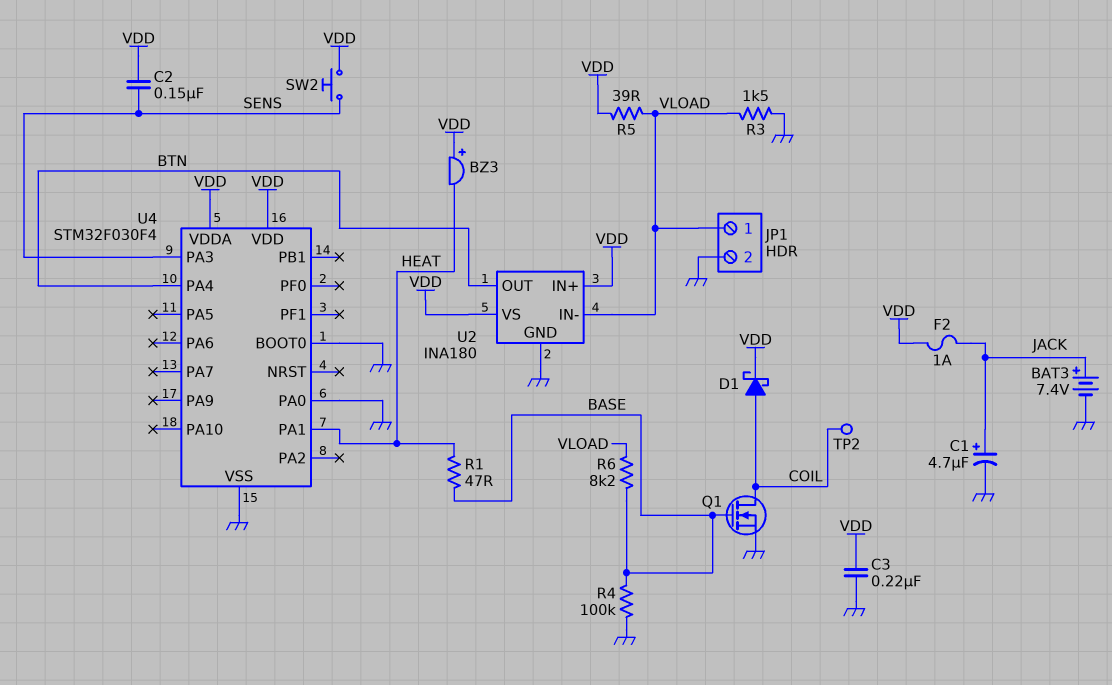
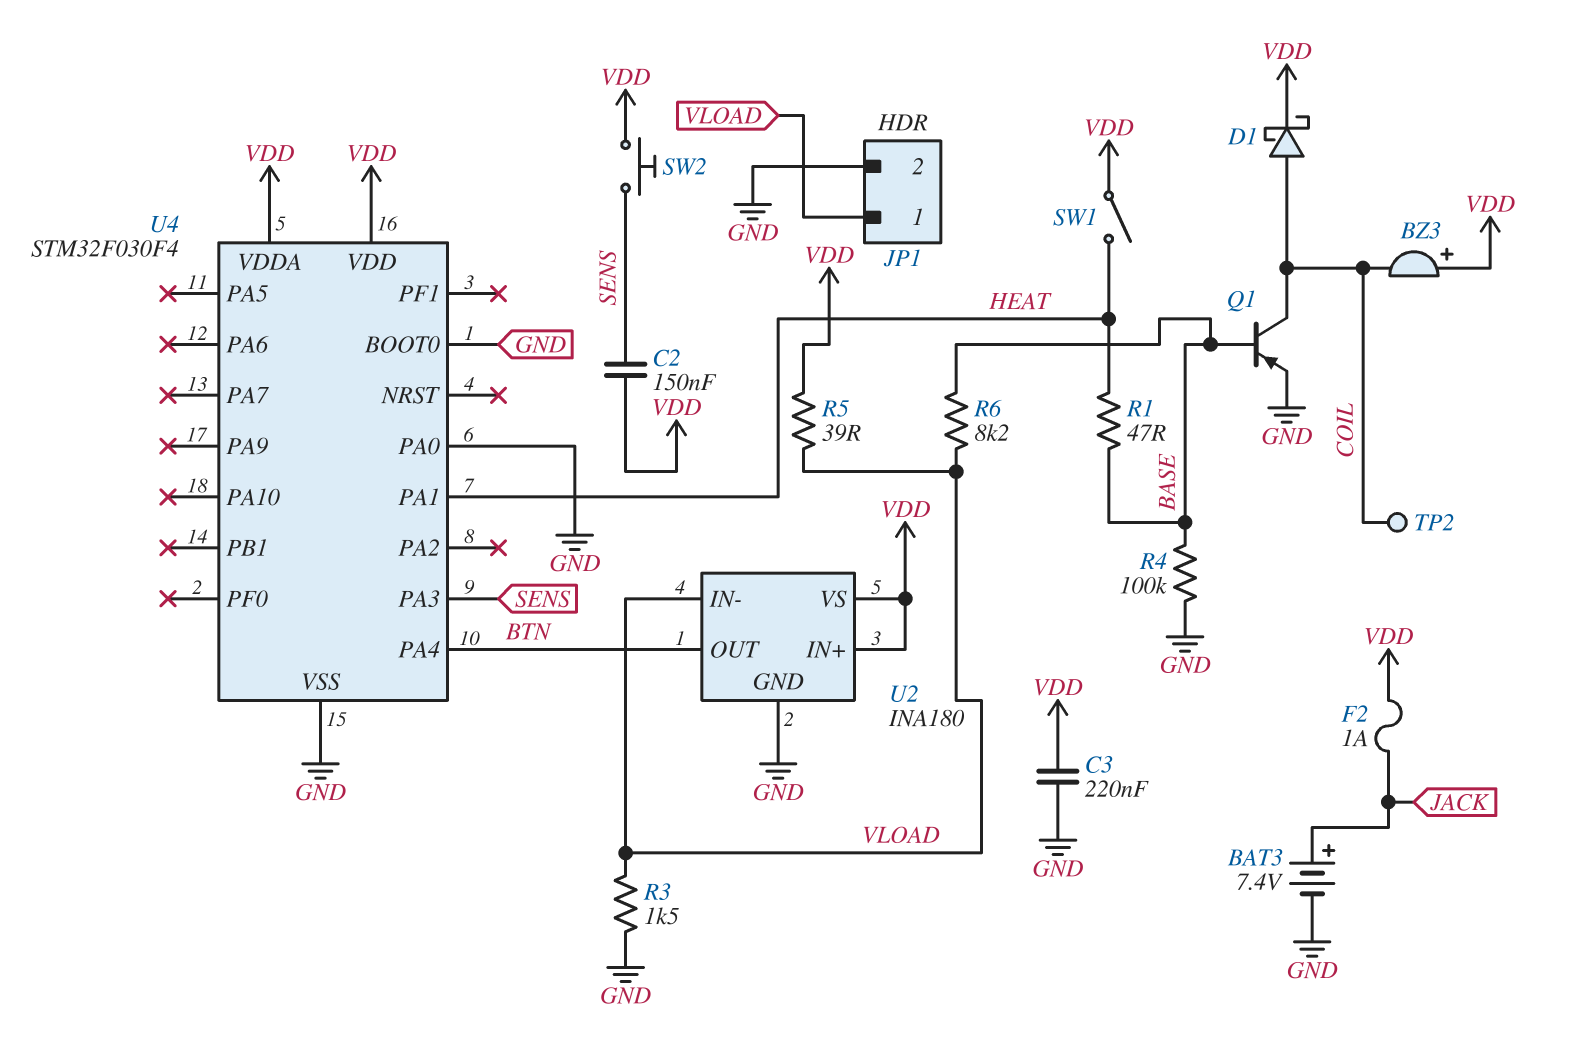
BZ3: buzzer (plus VDD, minus HEAT) -> buzzer (plus VDD, minus COIL)
C1: 4.7uF (plus JACK, minus GND) -> none
Q1: NMOS (G BASE, D COIL, S GND) -> PNP (B BASE, C COIL, E GND)
SW1: none -> switch (HEAT, VDD)

